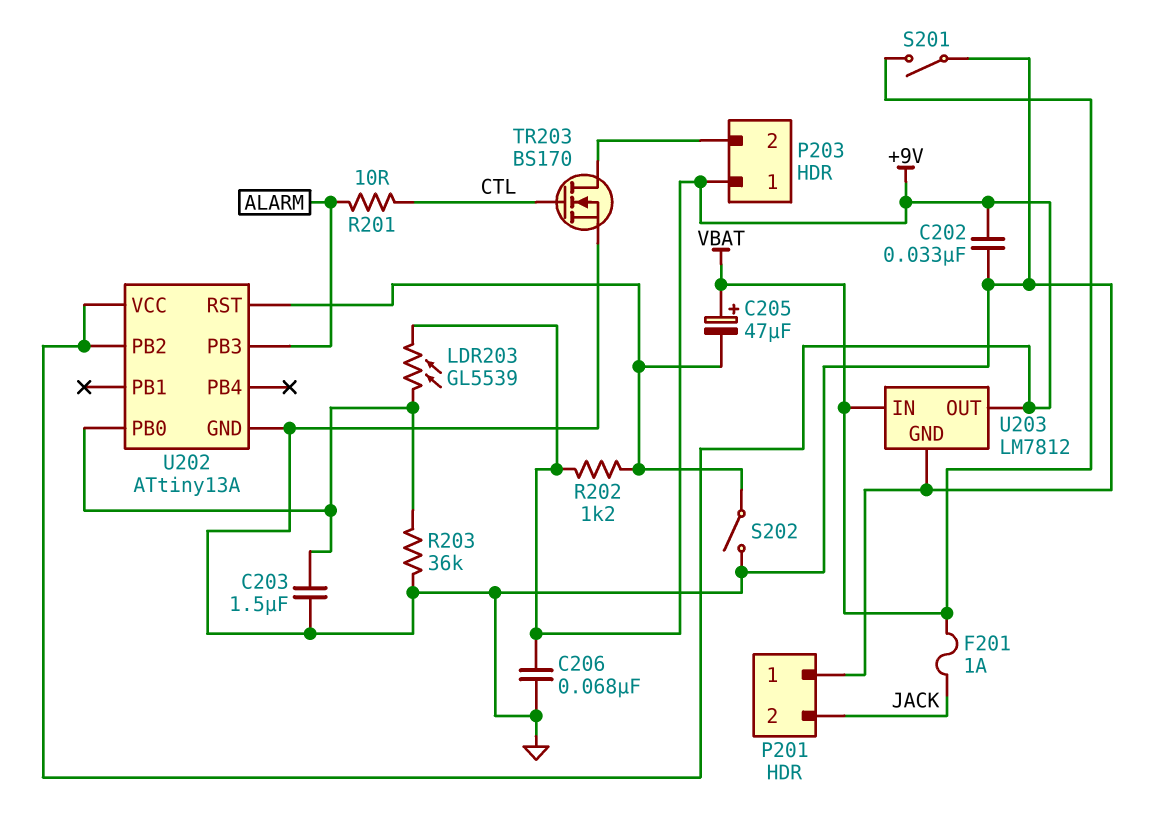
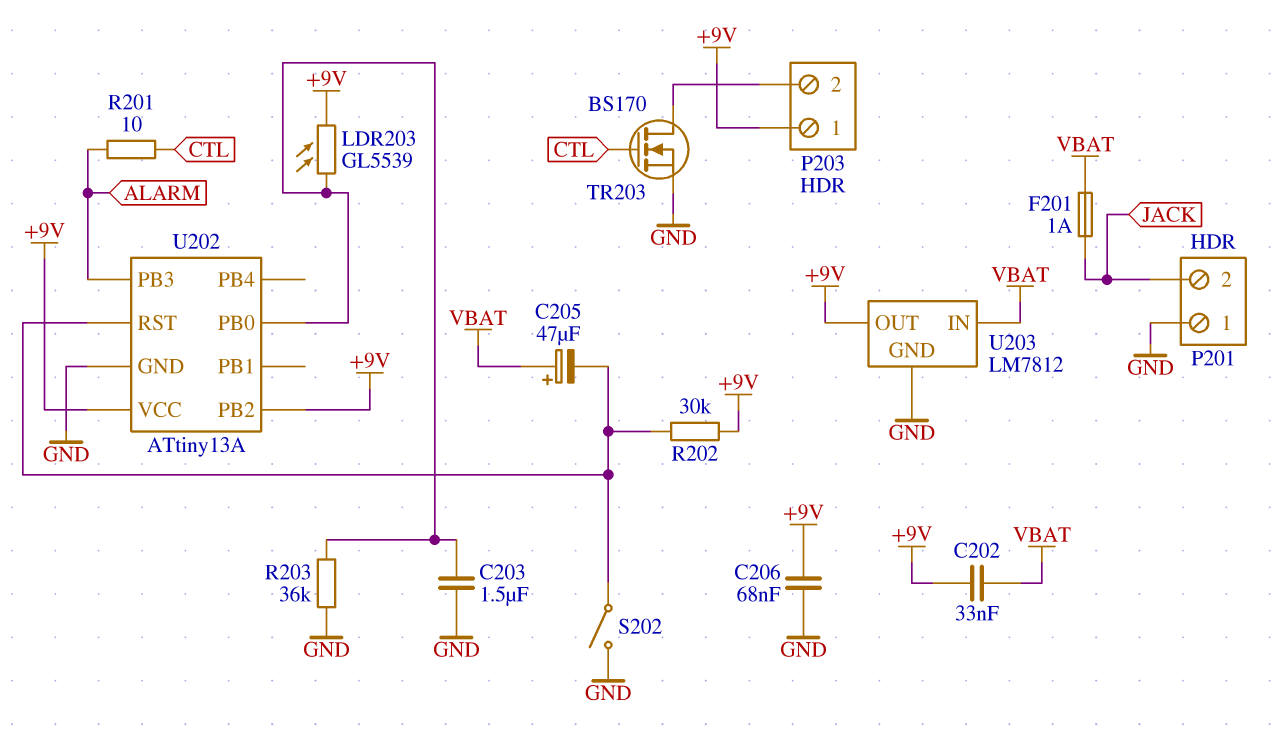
C202: 33nF (+9V, GND) -> 33nF (+9V, VBAT)
R202: 1.2k (+9V, U202/RST) -> 30k (+9V, U202/RST)
S201: switch (GND, VBAT) -> none

